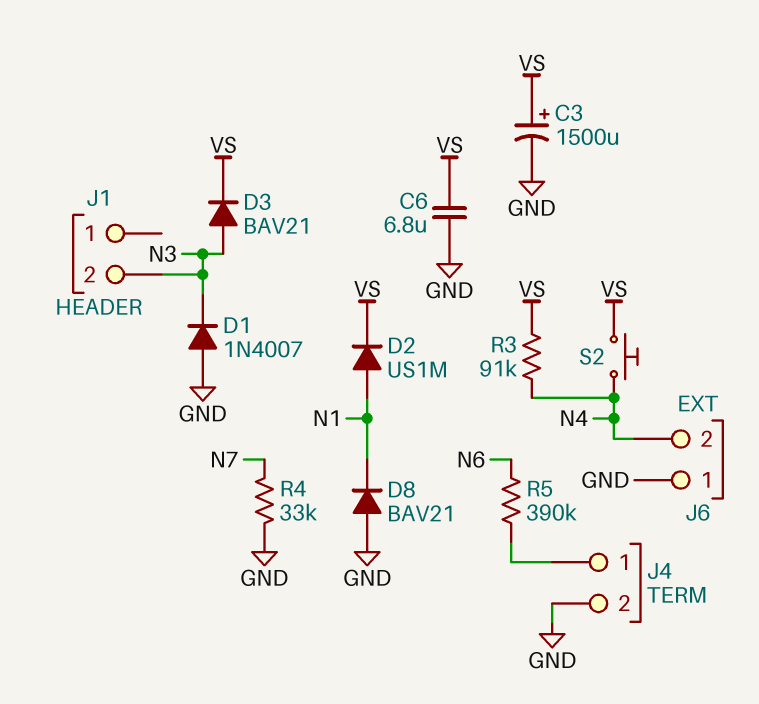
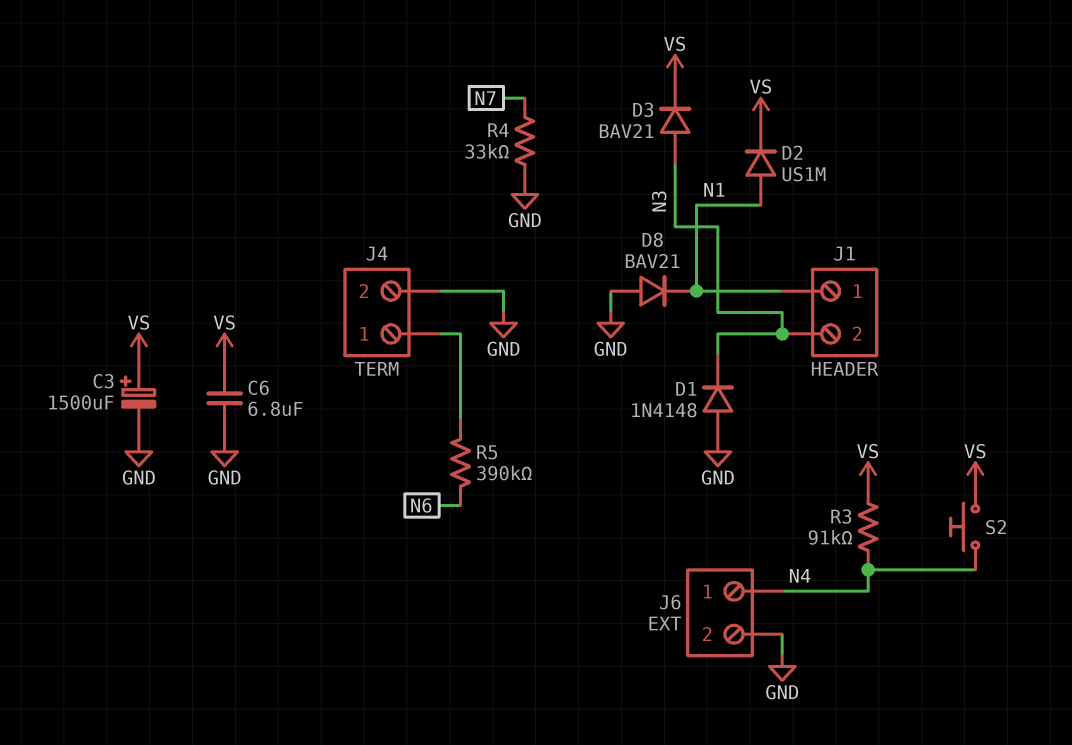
D1: diode 1N4007 (A GND, K N3) -> diode 1N4148 (A GND, K N3)
J1 pin 1: none -> N1
J6 pin 1: GND -> N4
J6 pin 2: N4 -> GND

